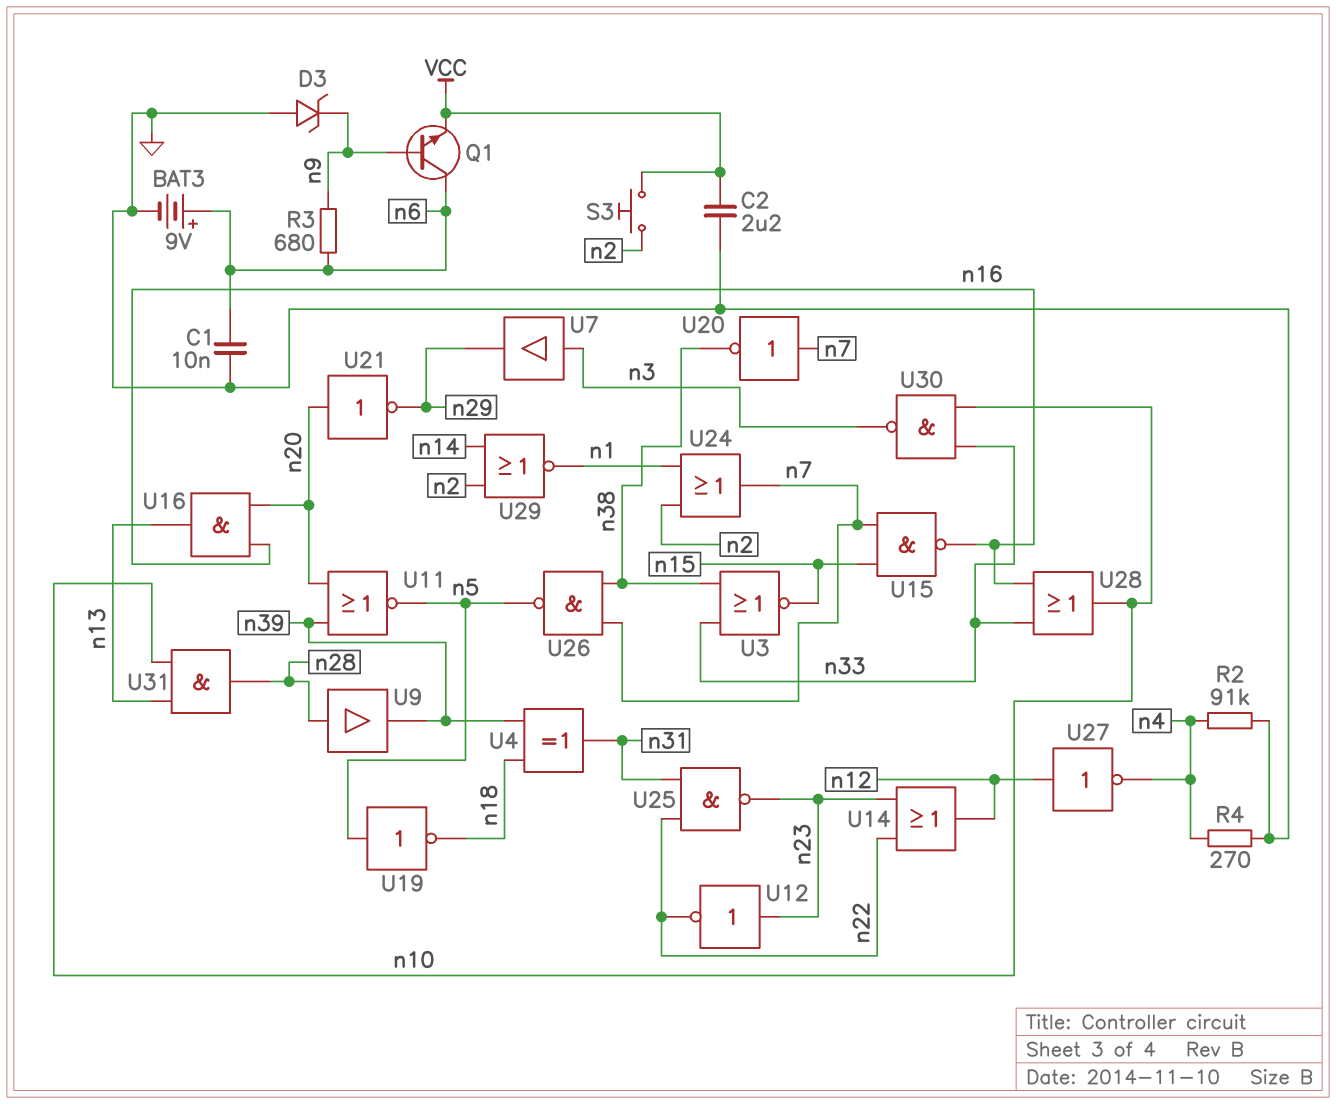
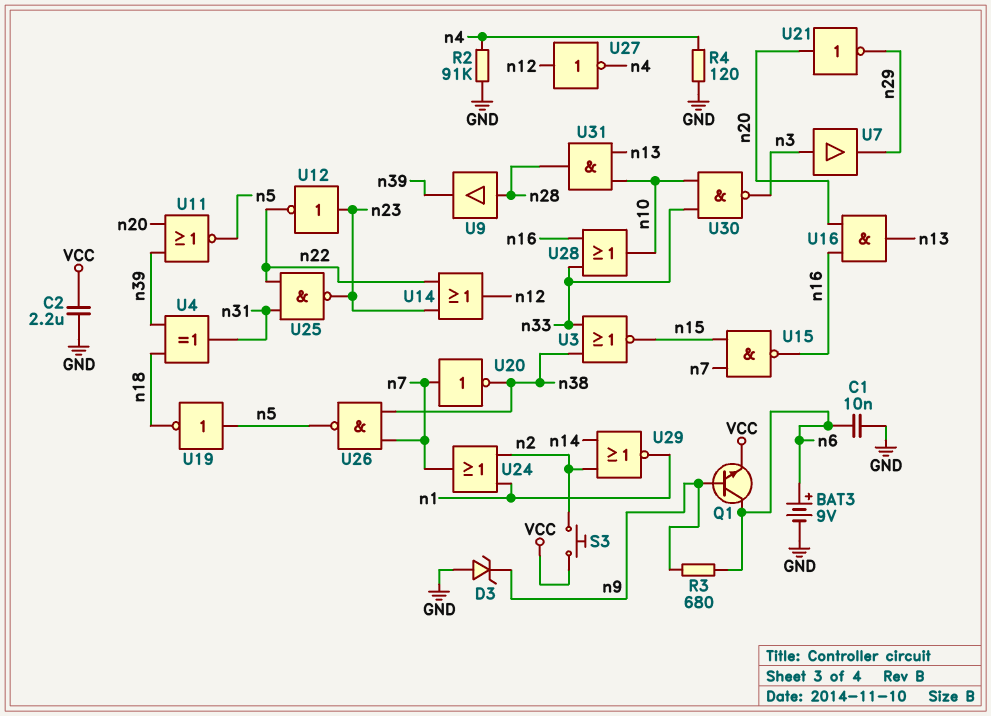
R4: 270 (GND, n4) -> 120 (GND, n4)

